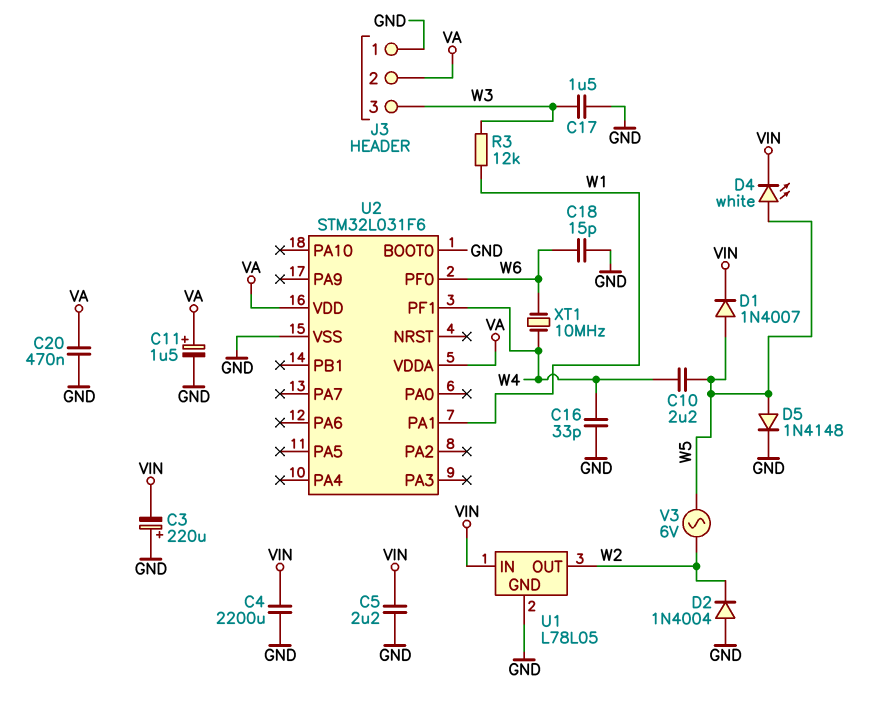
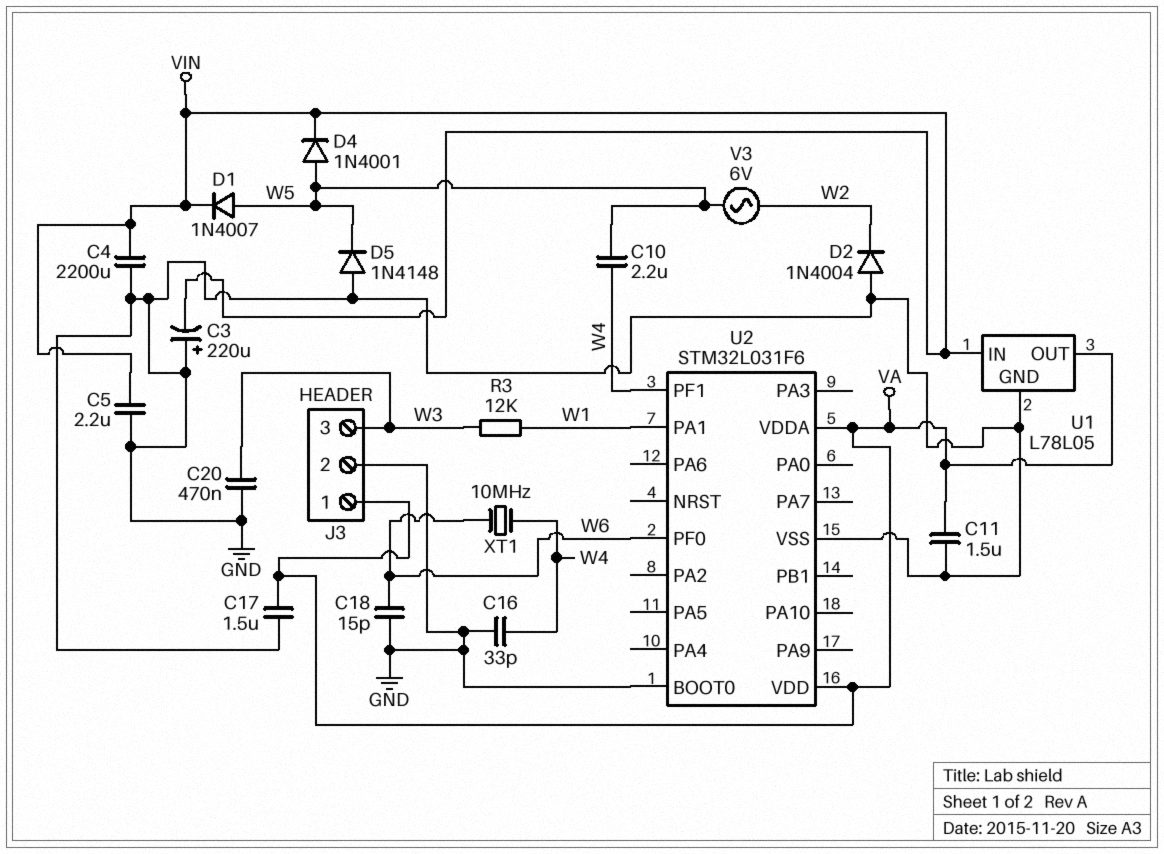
C11: 1.5uF (plus VA, minus GND) -> 1.5uF (GND, VA)
C17: 1.5uF (GND, W3) -> 1.5uF (GND, VA)
C20: 470nF (GND, VA) -> 470nF (GND, W3)
D4: LED white (A W5, K VIN) -> diode 1N4001 (A W5, K VIN)
D5: diode 1N4148 (A W5, K GND) -> diode 1N4148 (A GND, K W5)
J3 pin 1: GND -> VA
J3 pin 2: VA -> GND
U1 pin OUT: W2 -> VA

